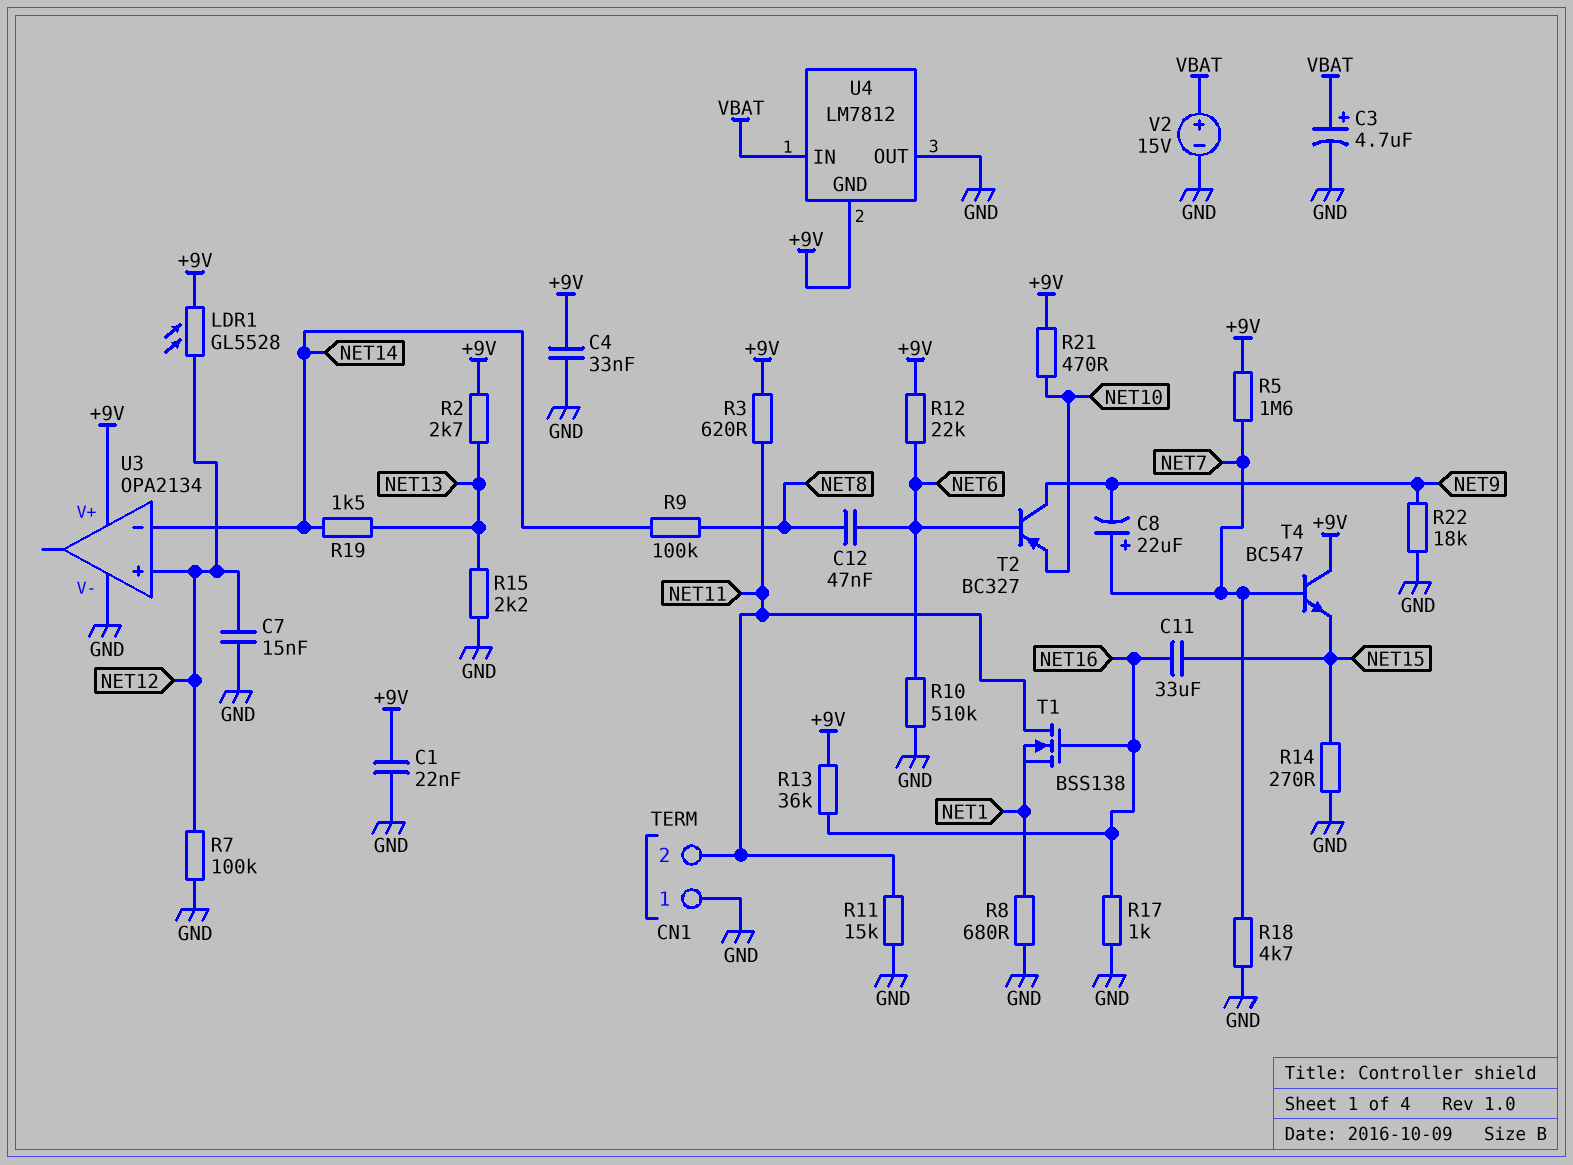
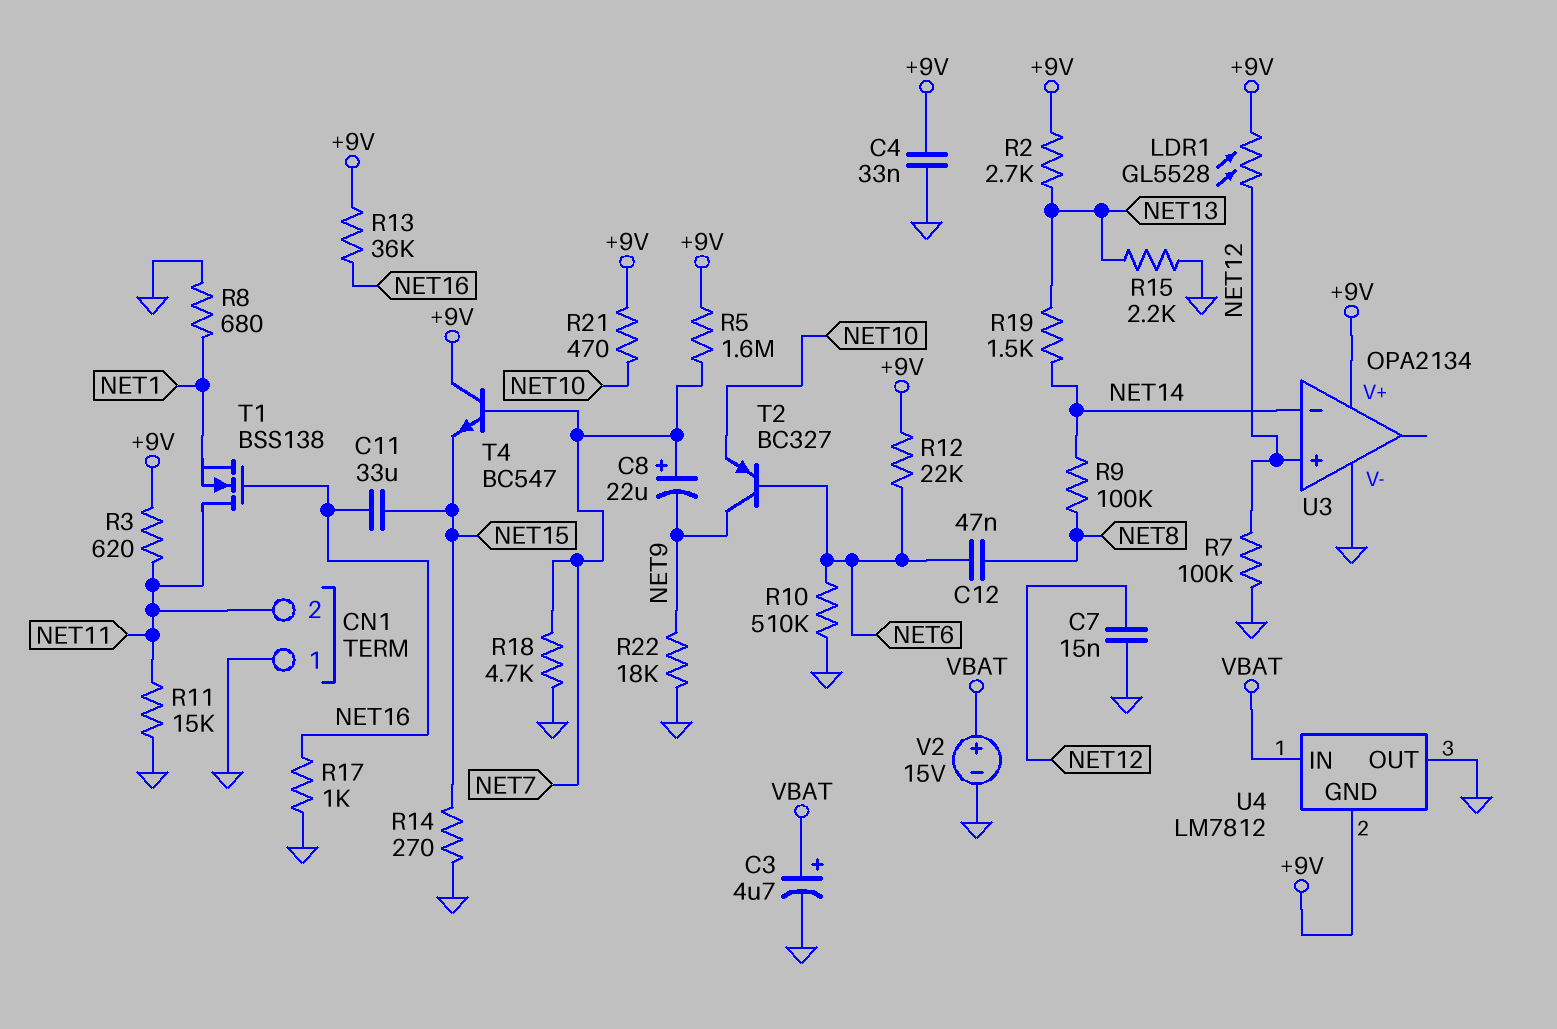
C1: 22nF (+9V, GND) -> none

